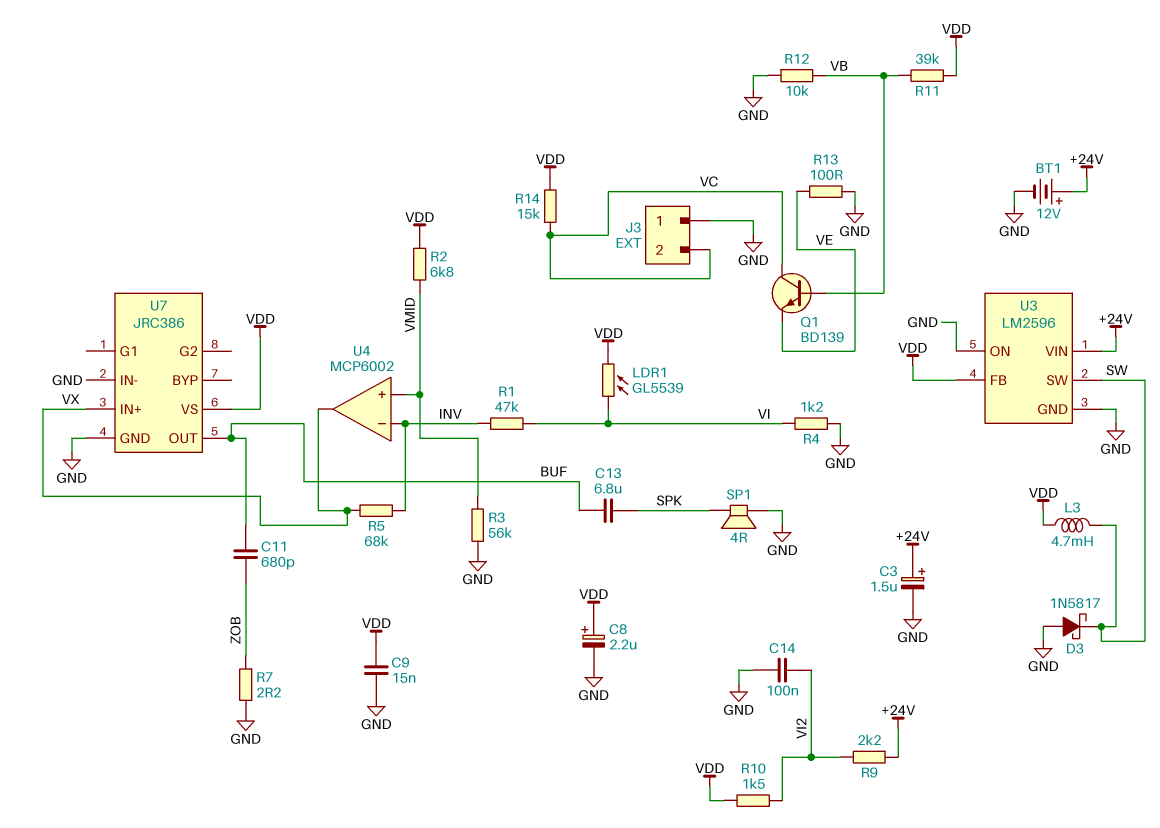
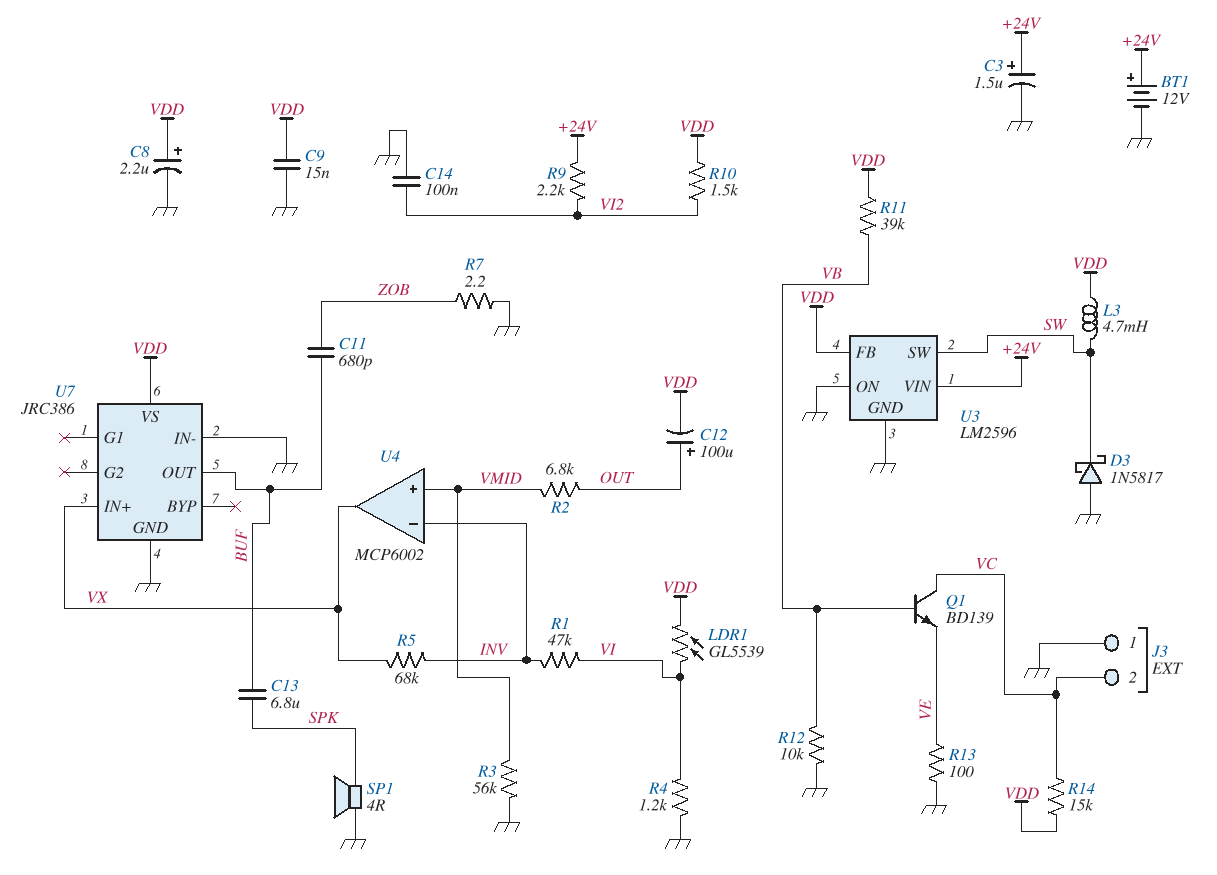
C12: none -> 100uF (plus OUT, minus VDD)
R2: 6.8k (VDD, VMID) -> 6.8k (OUT, VMID)

